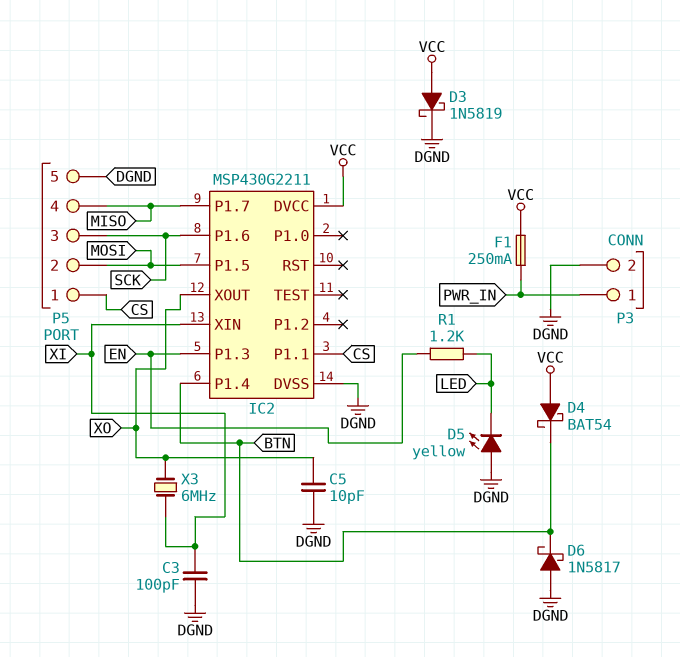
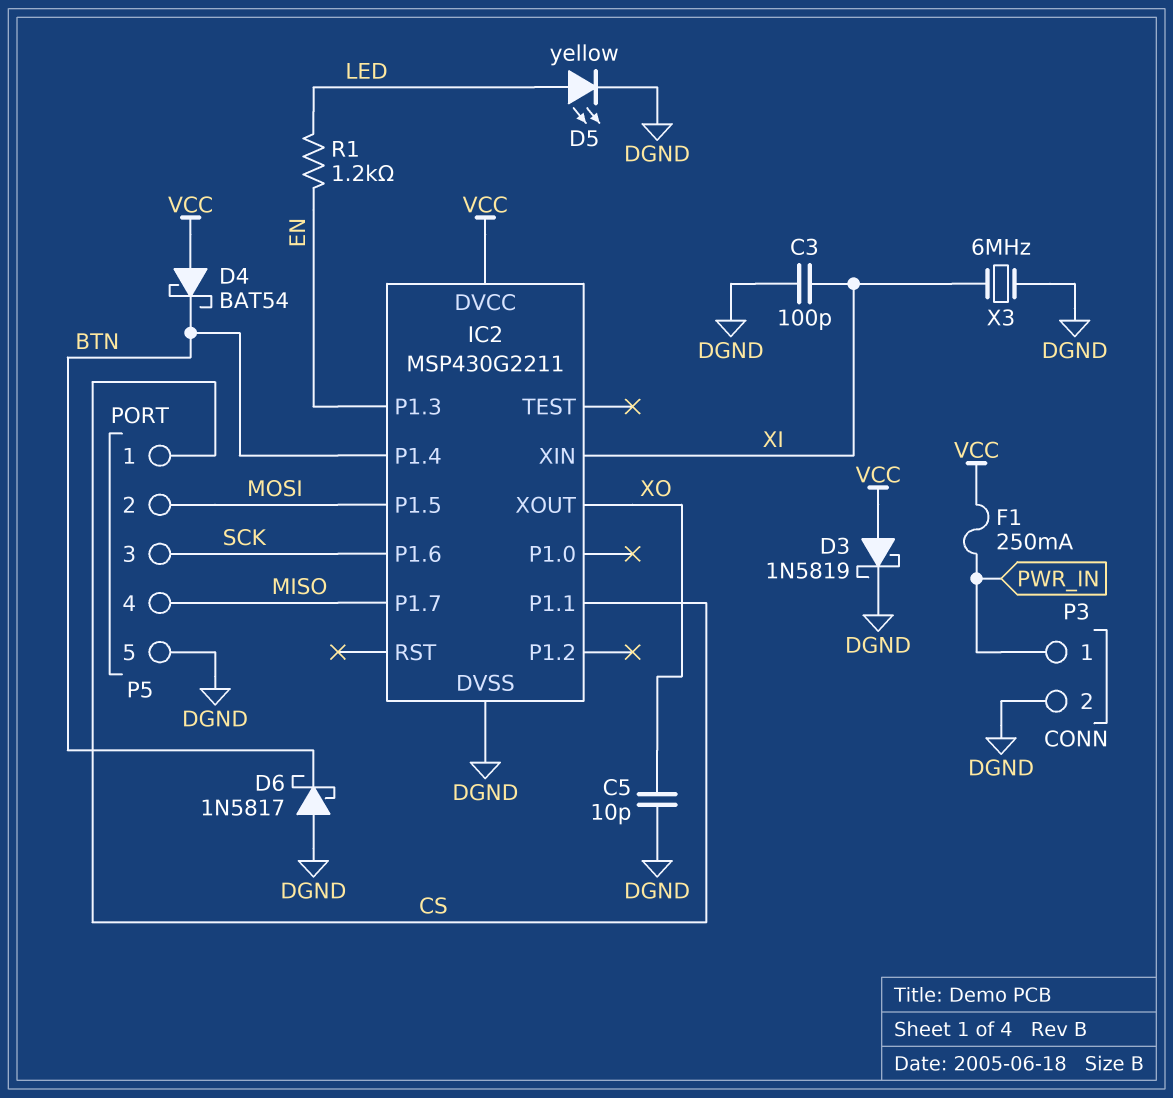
D5: LED yellow (A DGND, K LED) -> LED yellow (A LED, K DGND)
X3: 6MHz (XI, XO) -> 6MHz (DGND, XI)

